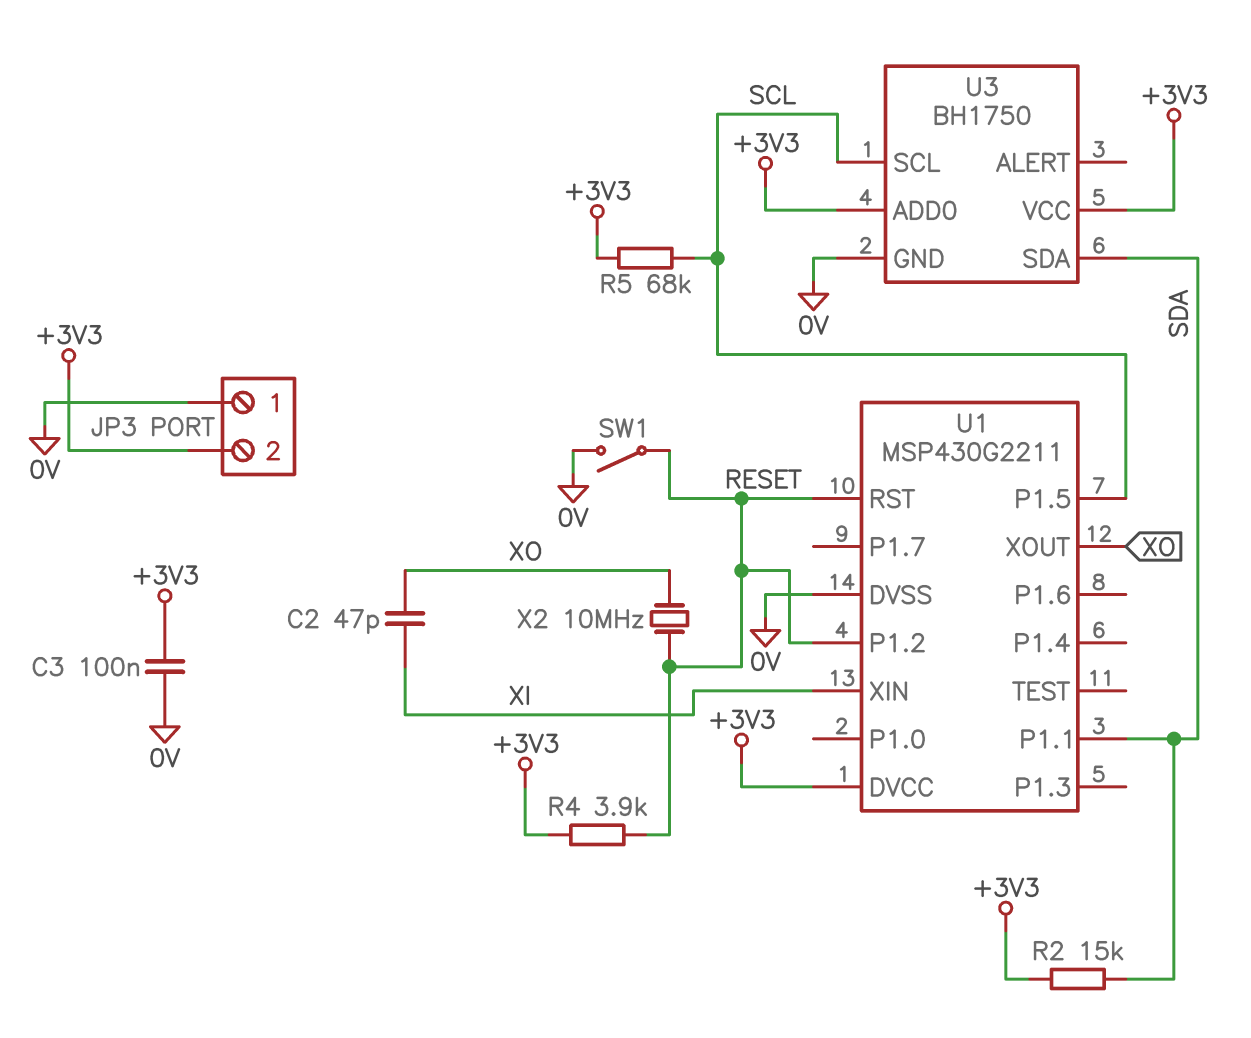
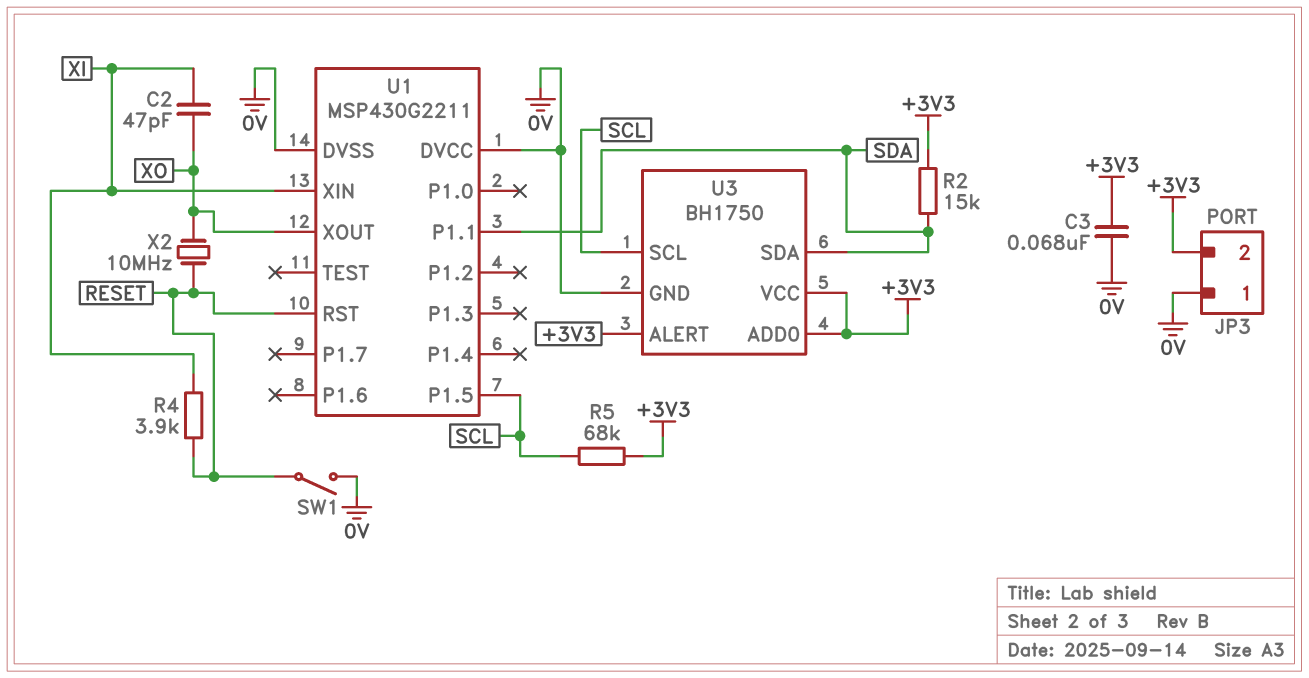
C3: 100nF (+3V3, 0V) -> 68nF (+3V3, 0V)
R4: 3.9k (+3V3, RESET) -> 3.9k (RESET, XI)
U1 pin DVCC: +3V3 -> 0V
U1 pin P1.2: RESET -> none
U3 pin ALERT: none -> +3V3

